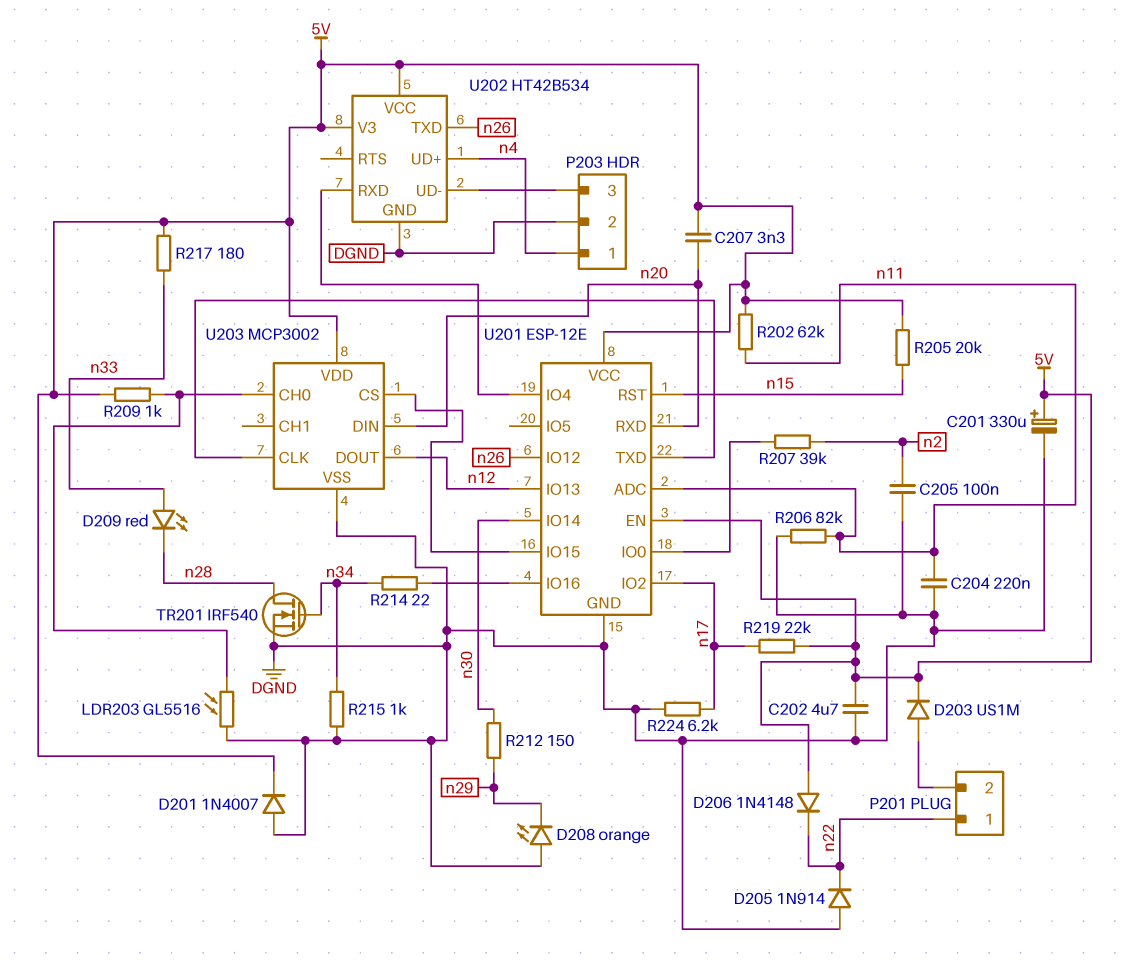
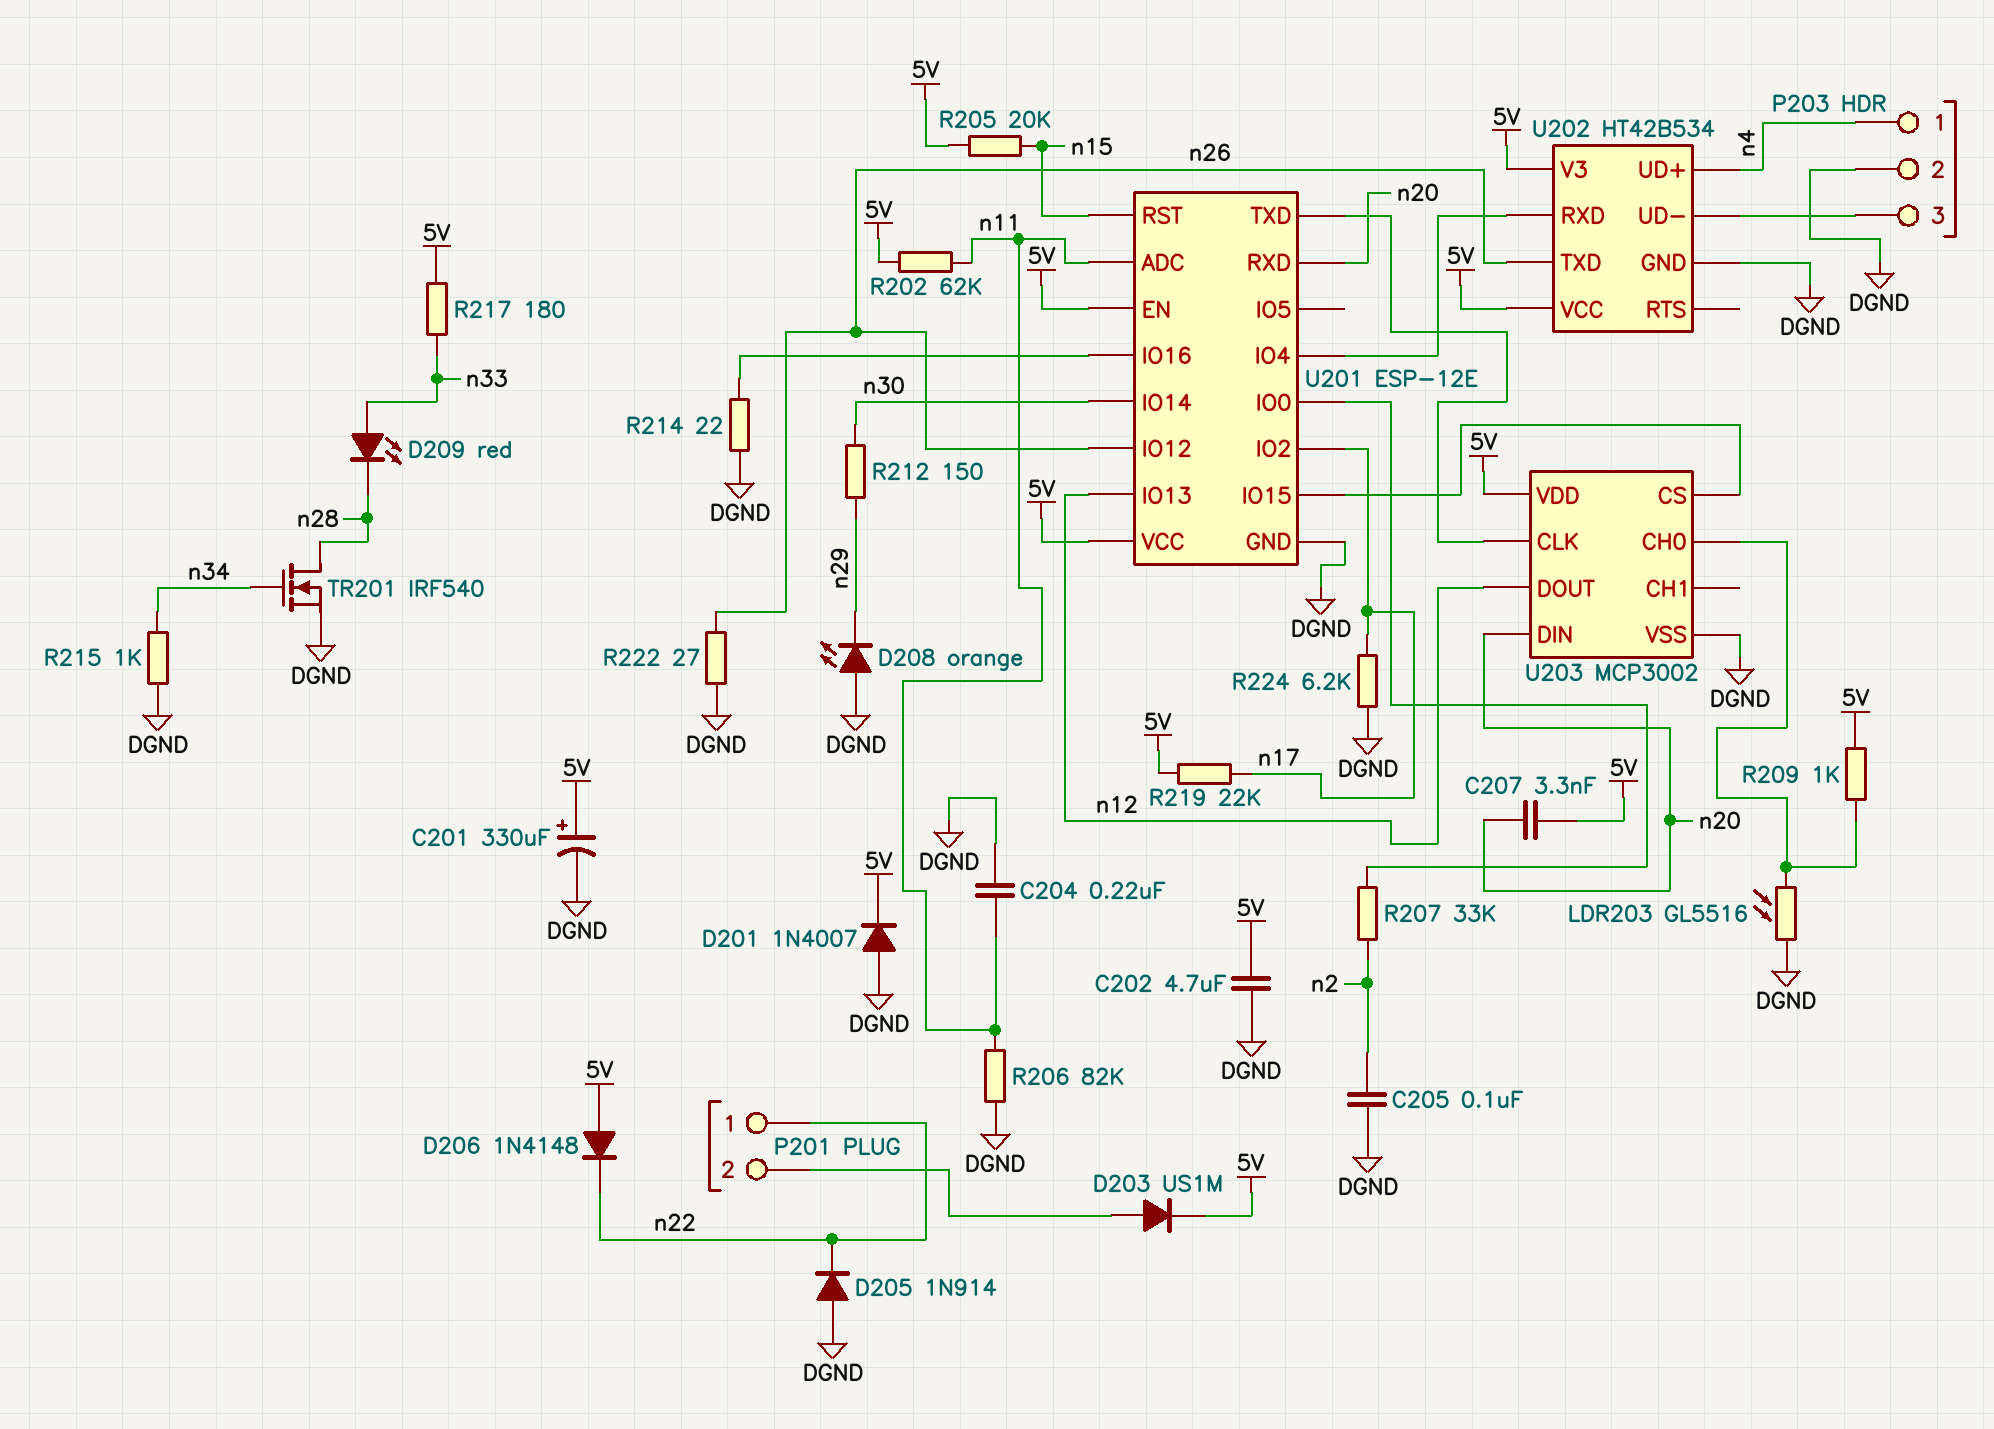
R207: 39k (U201/IO0, n2) -> 33k (U201/IO0, n2)
R214: 22 (U201/IO16, n34) -> 22 (DGND, U201/IO16)
R222: none -> 27 (DGND, n26)

